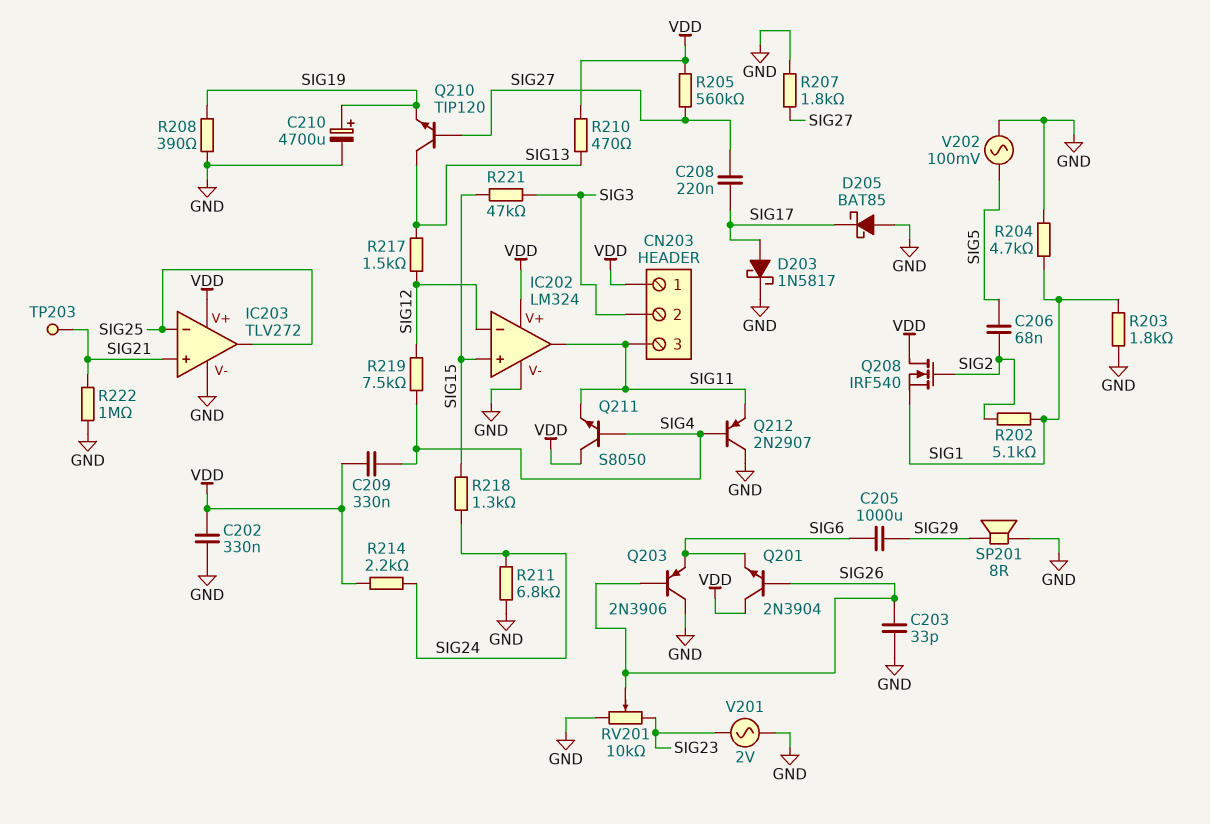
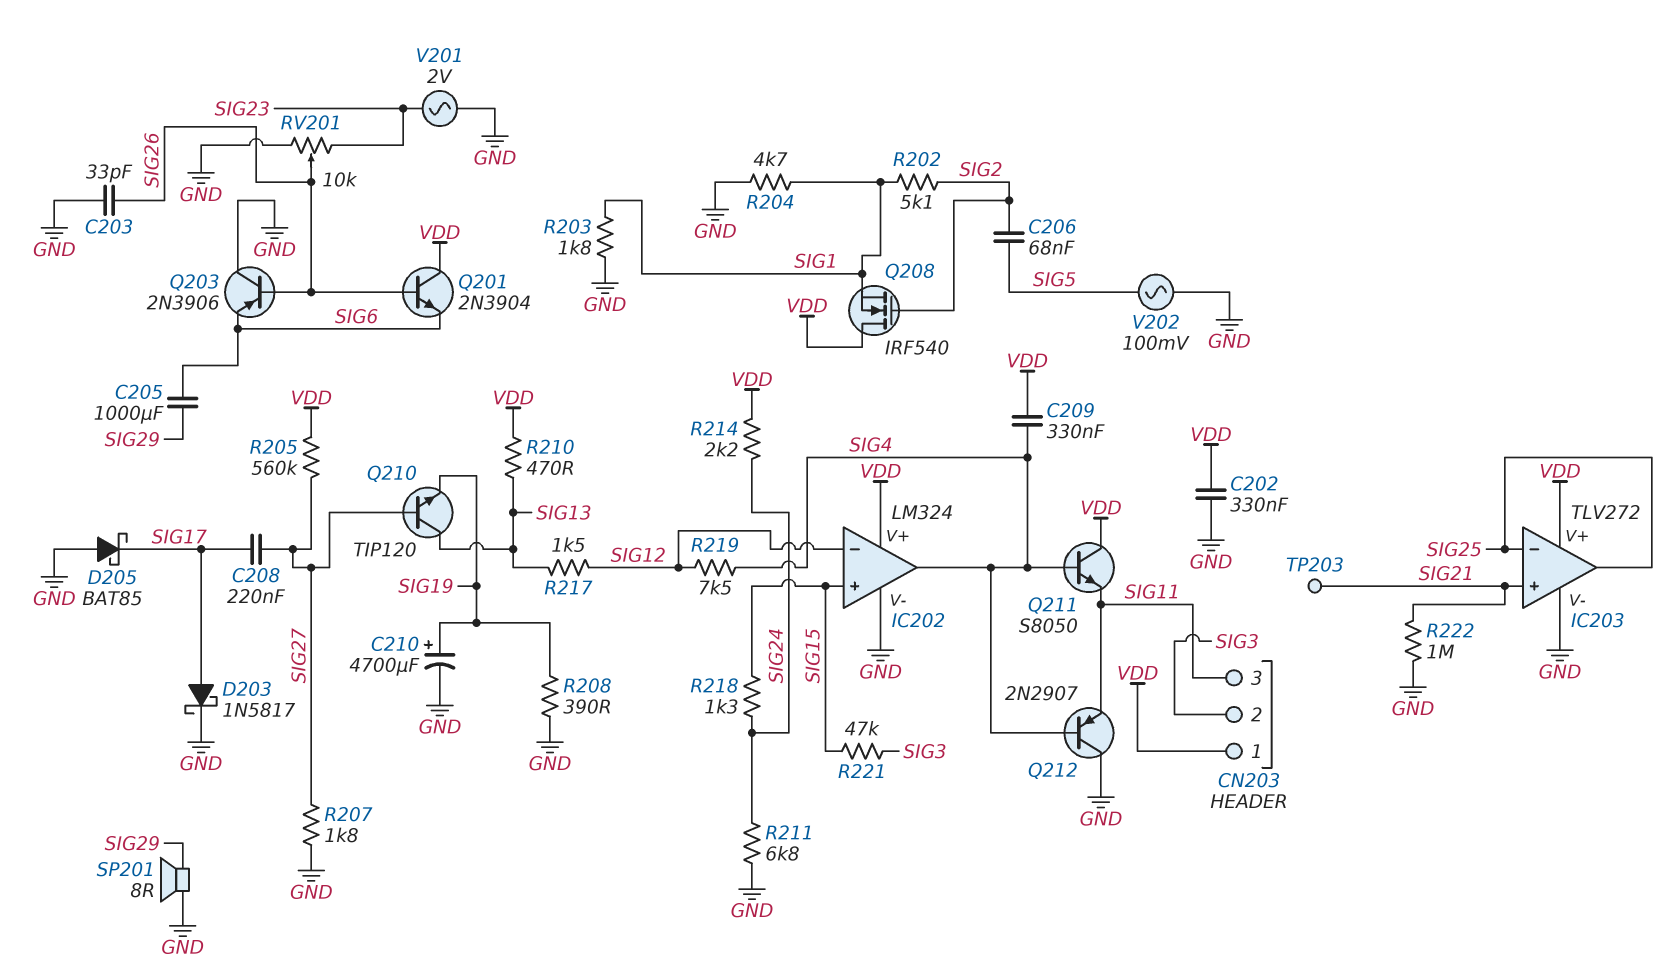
IC202 pin out: SIG11 -> SIG4

